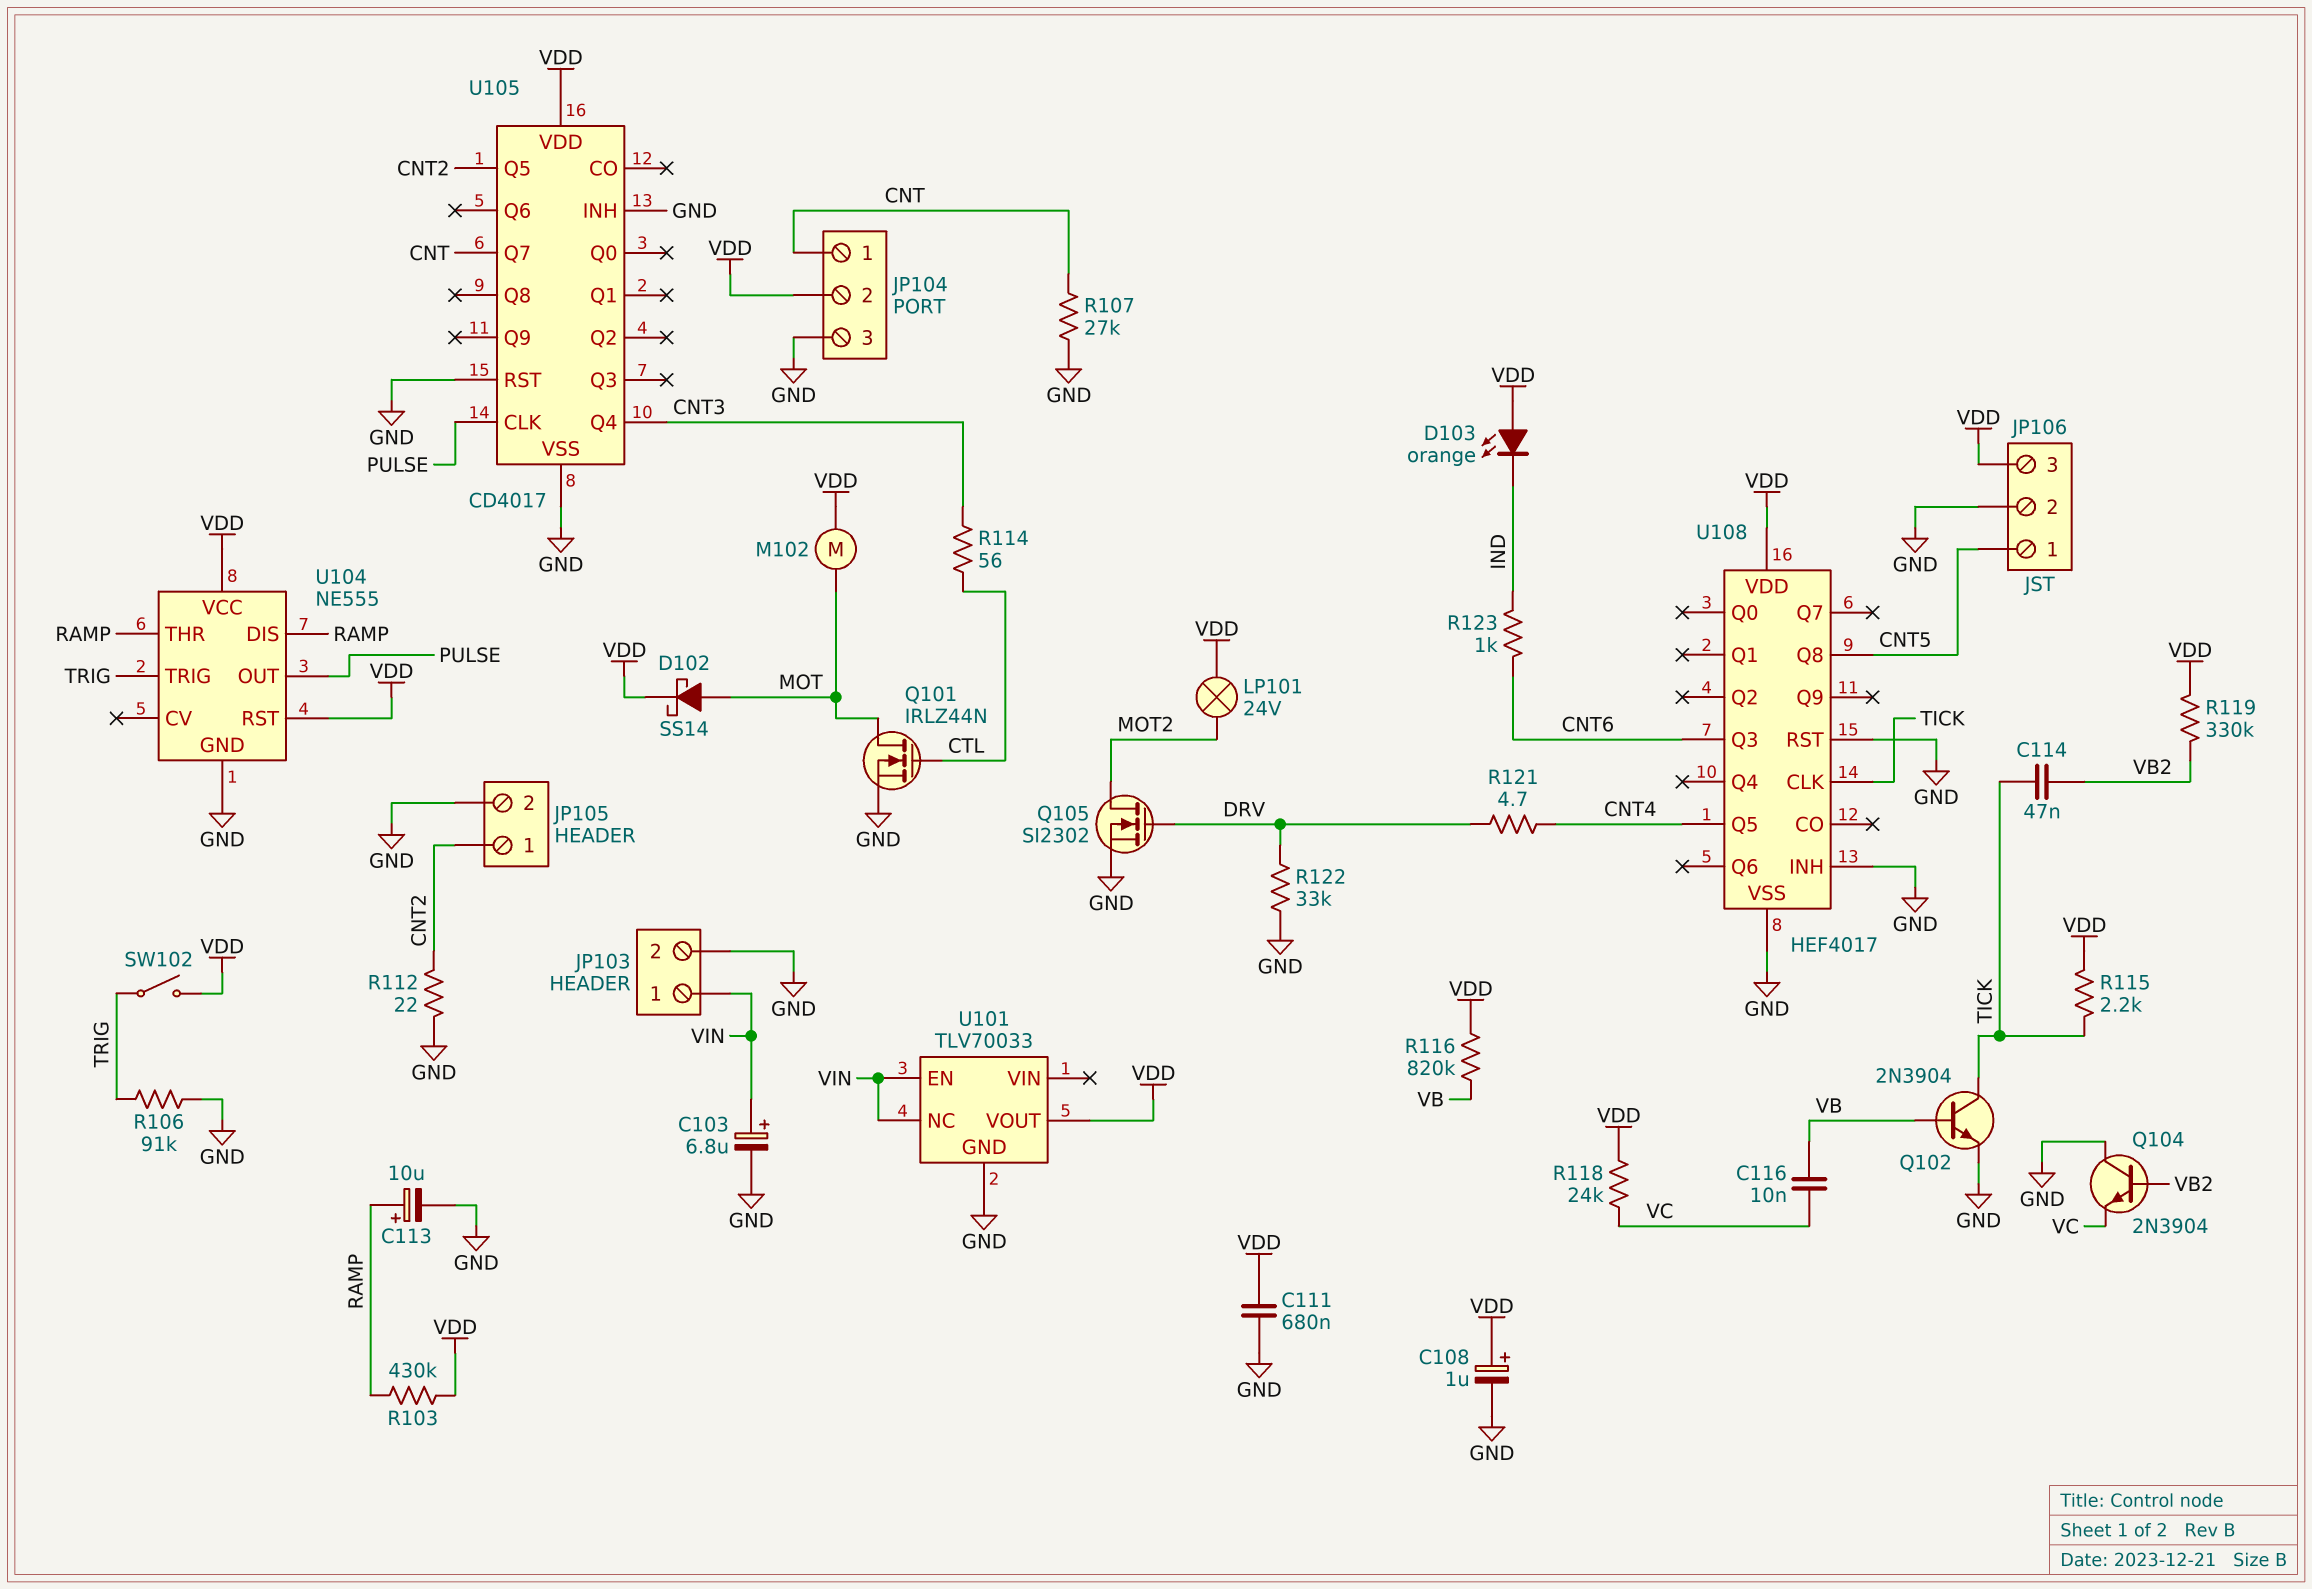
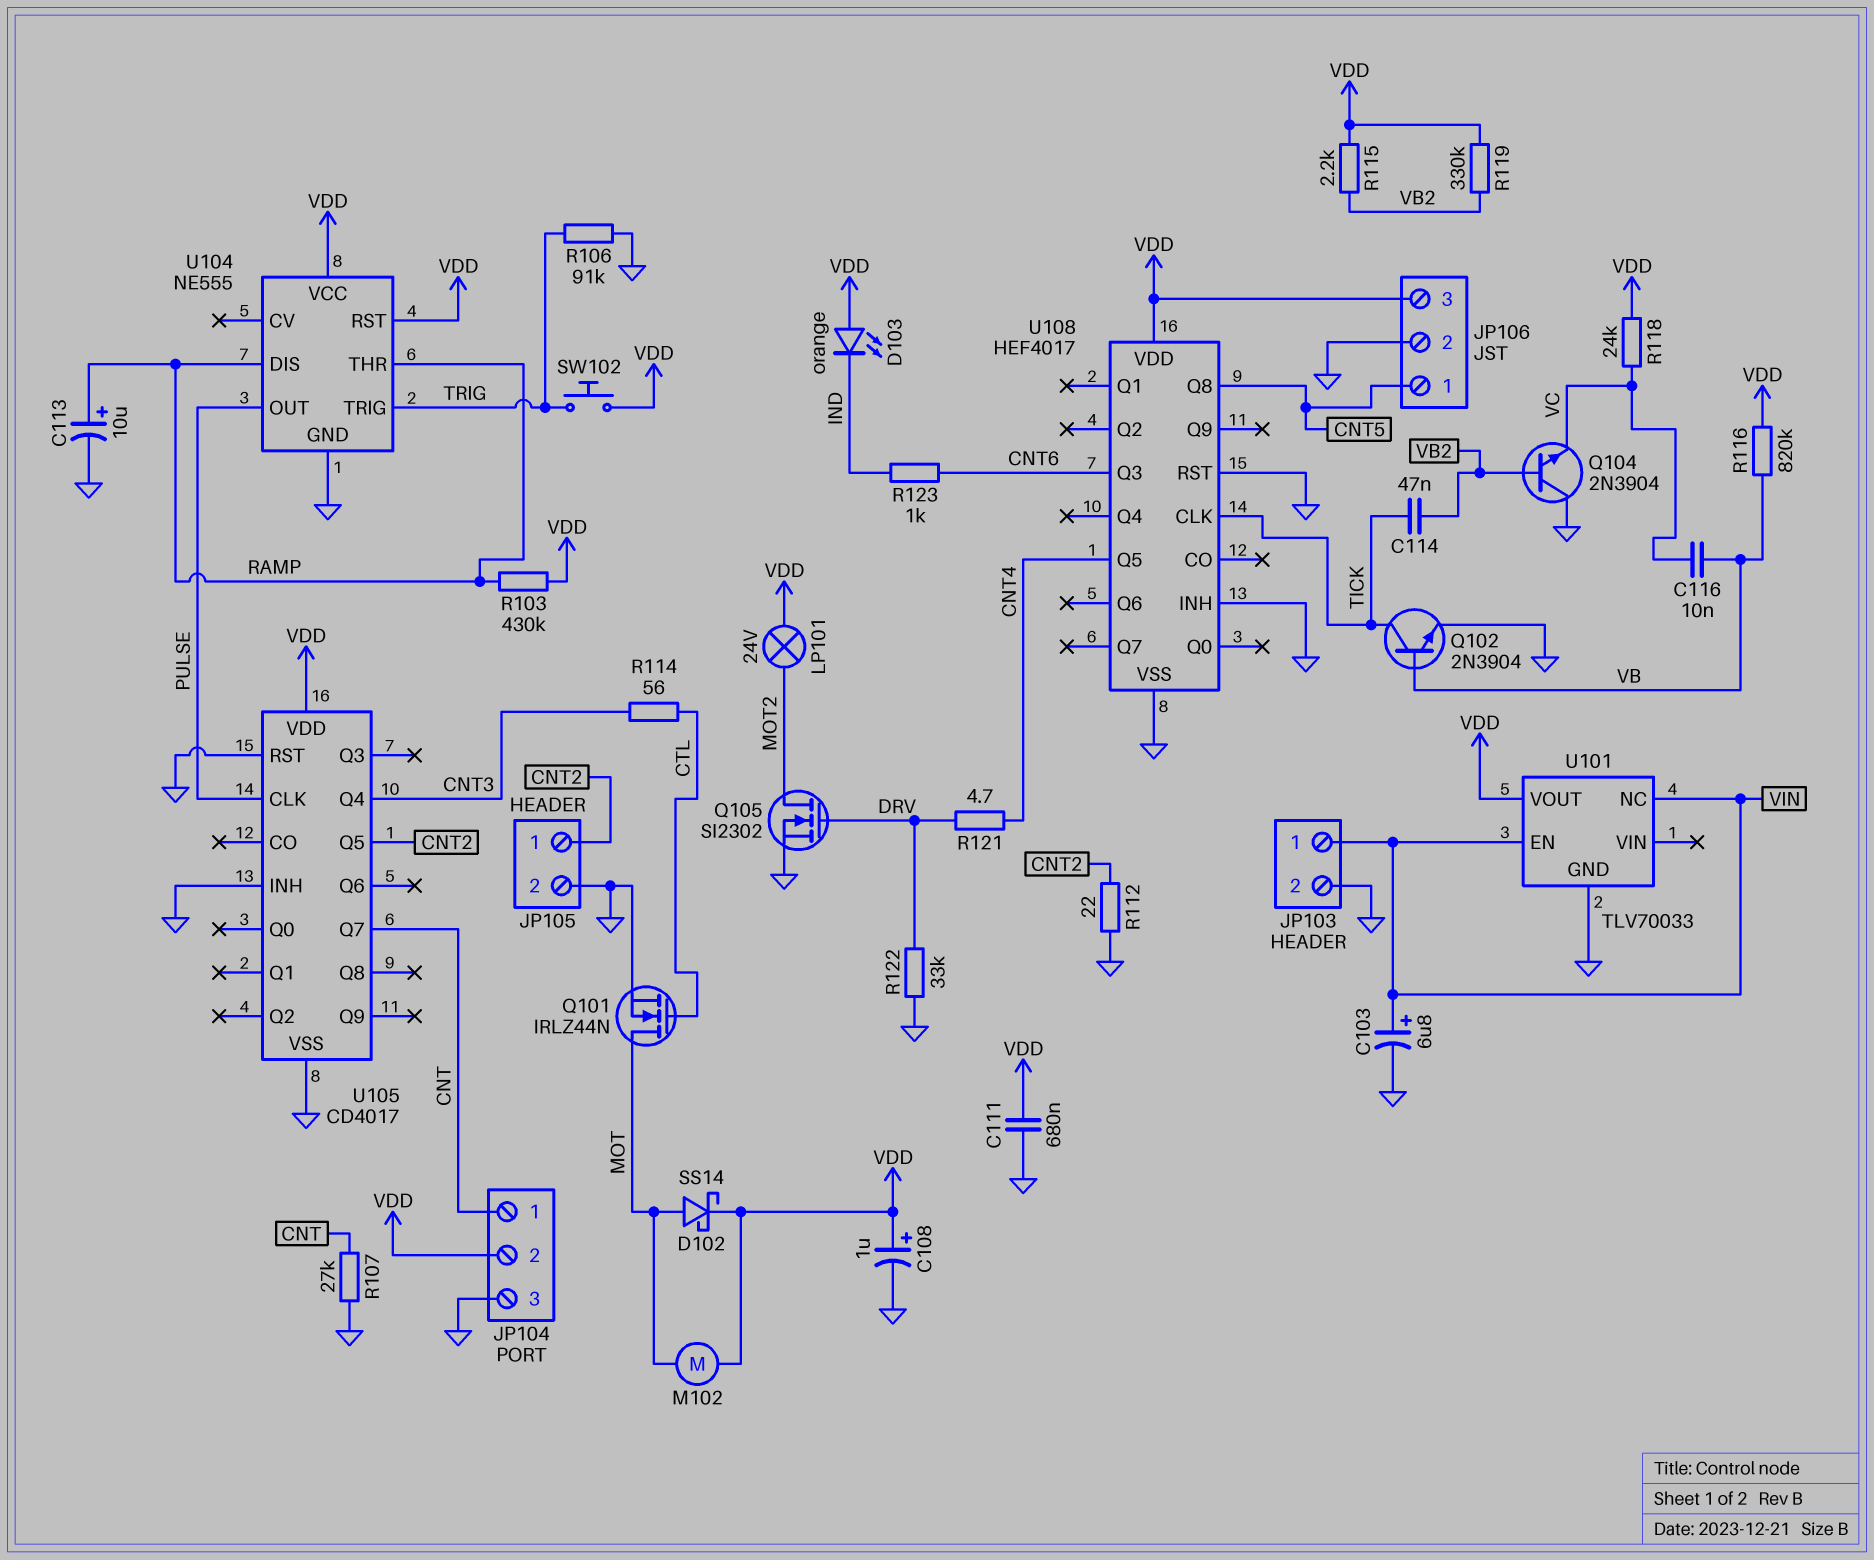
R115: 2.2k (TICK, VDD) -> 2.2k (VB2, VDD)
SW102: switch (TRIG, VDD) -> button (TRIG, VDD)

